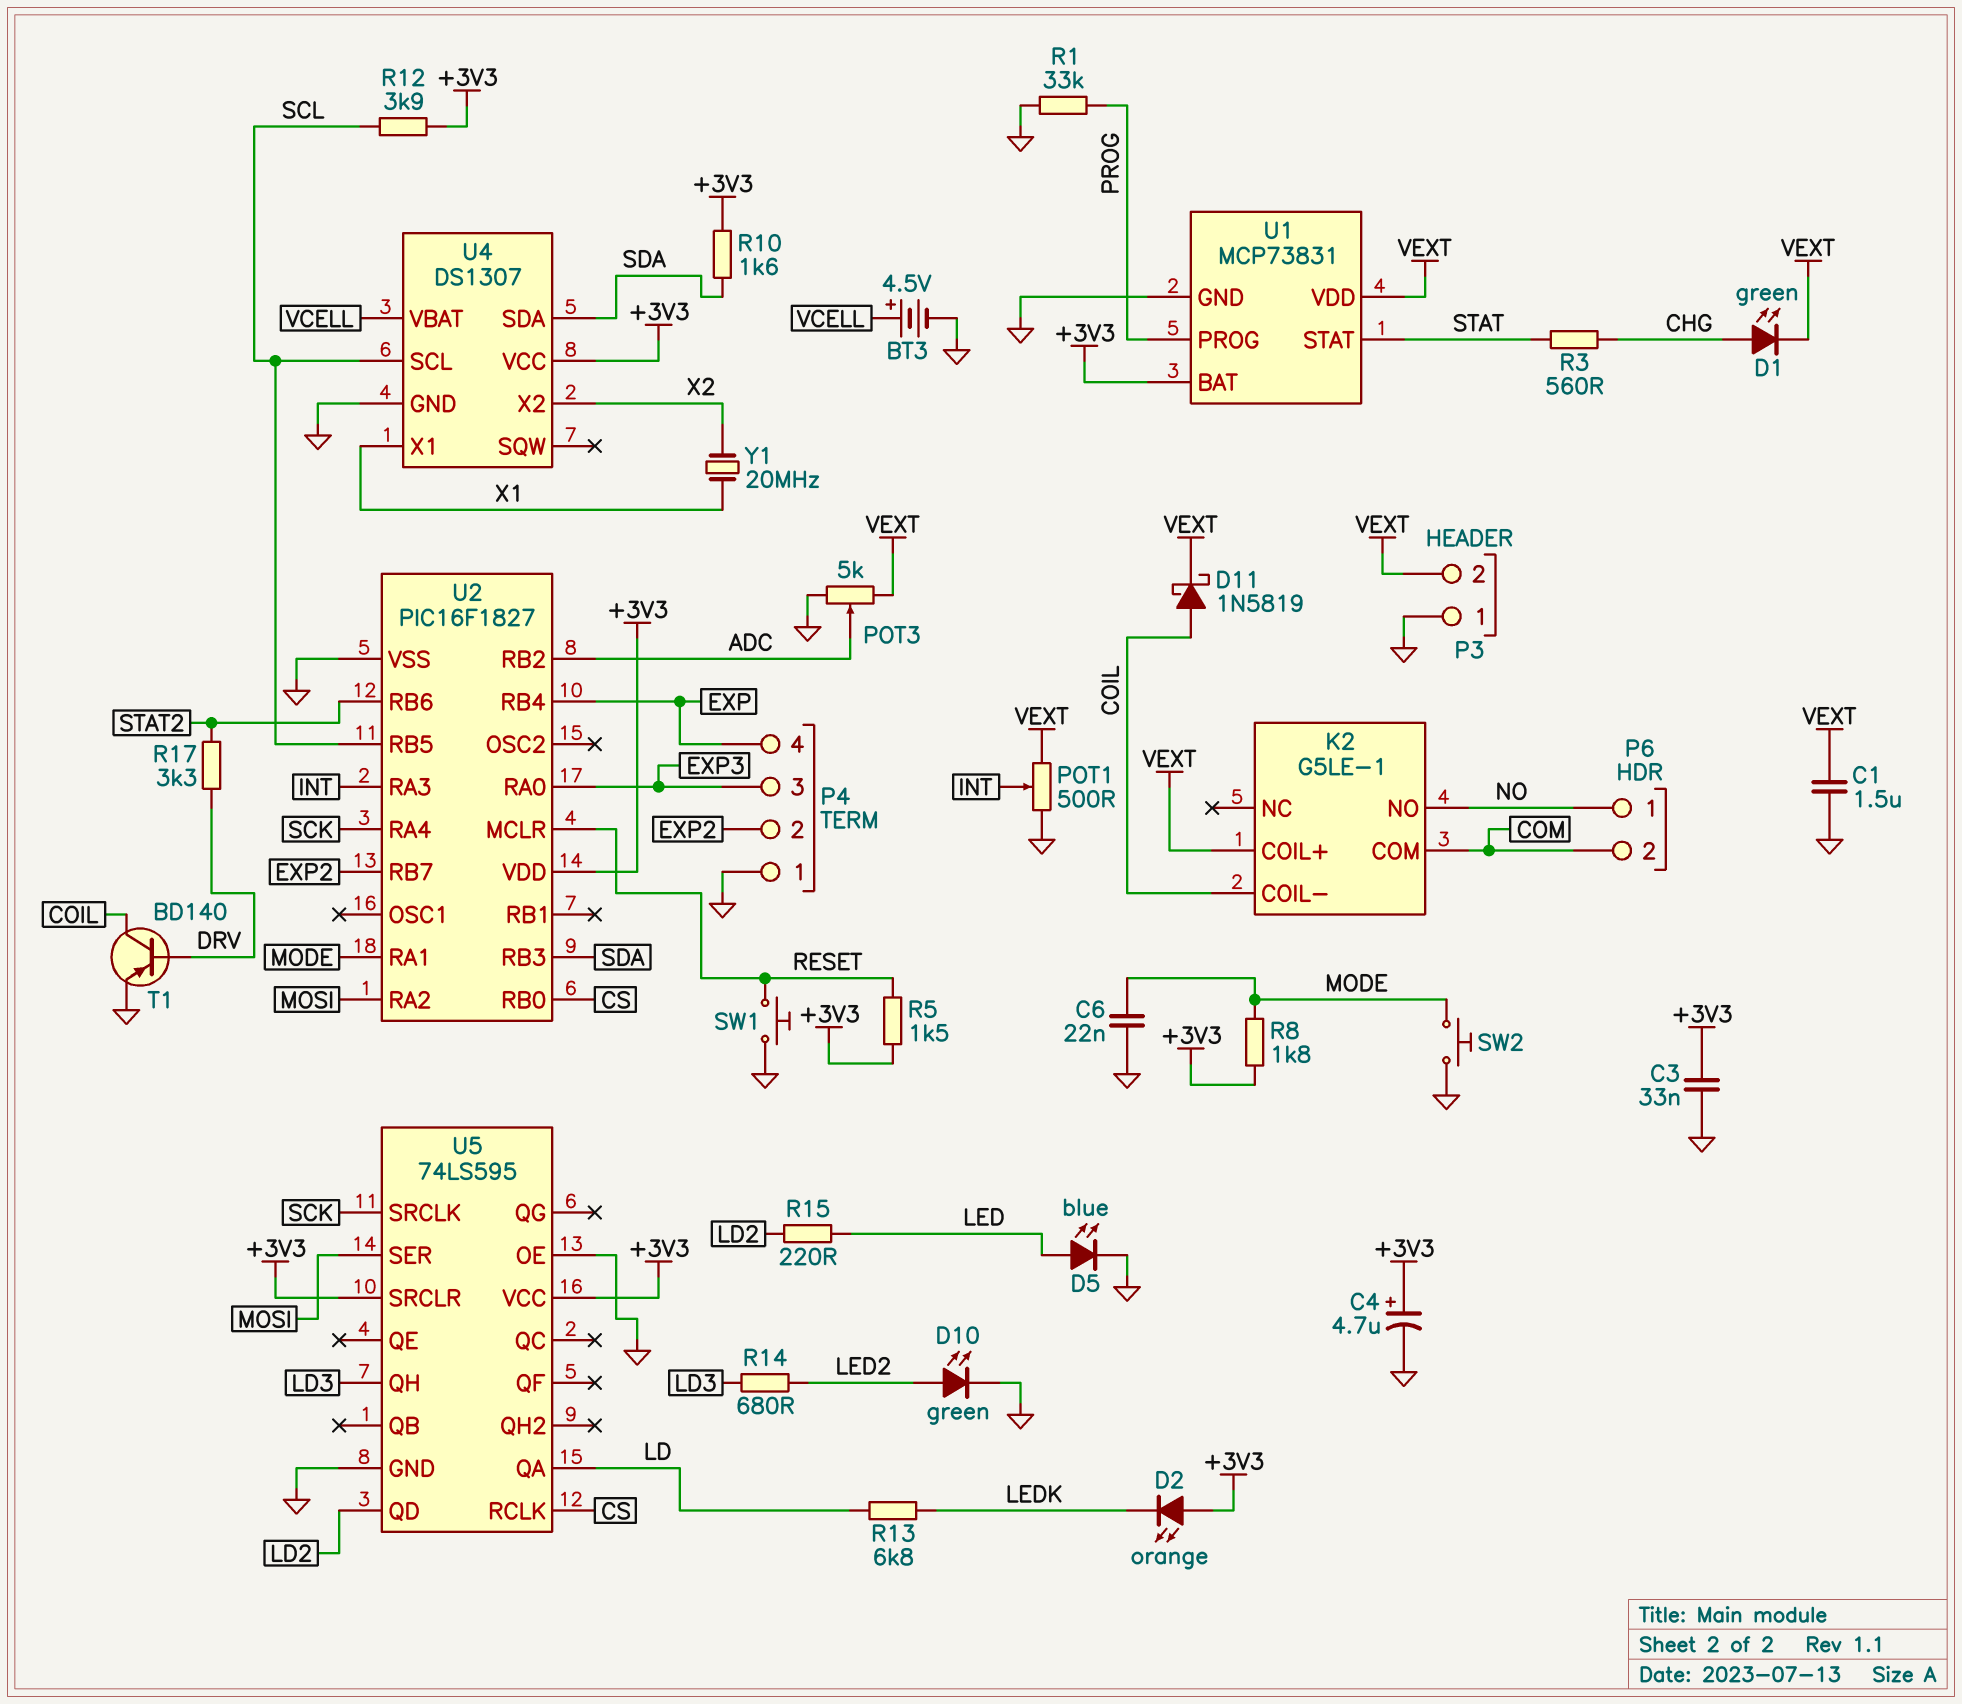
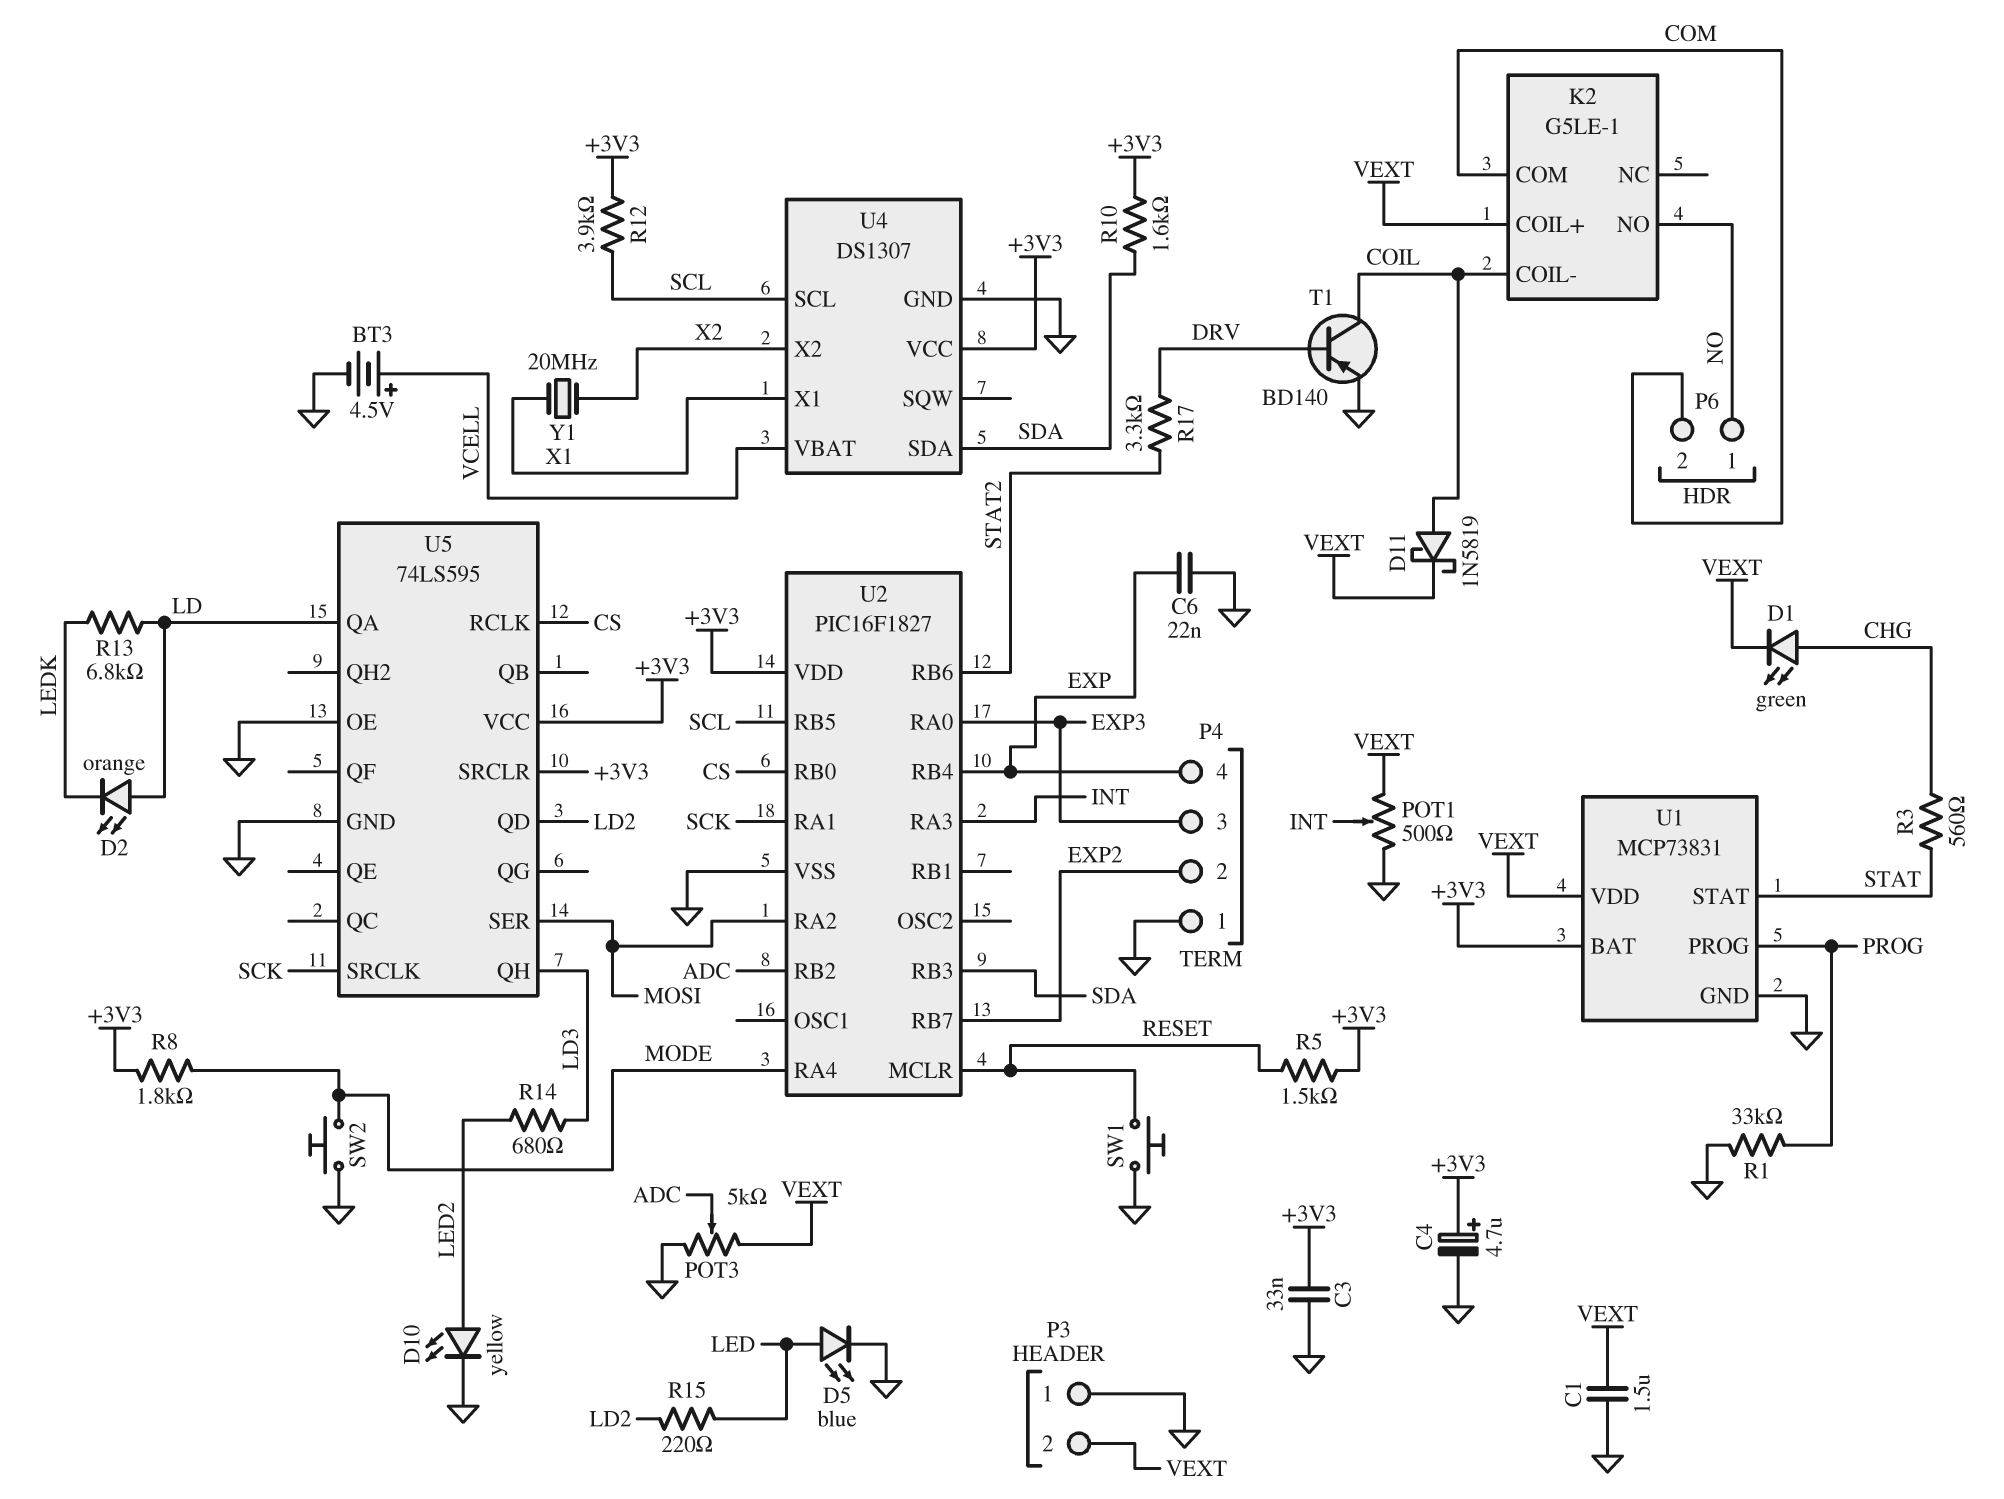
C6: 22nF (GND, MODE) -> 22nF (EXP, GND)
D2: LED orange (A +3V3, K LEDK) -> LED orange (A LD, K LEDK)
D10: LED green (A LED2, K GND) -> LED yellow (A LED2, K GND)
U2 pin RA1: MODE -> SCK
U2 pin RA4: SCK -> MODE

